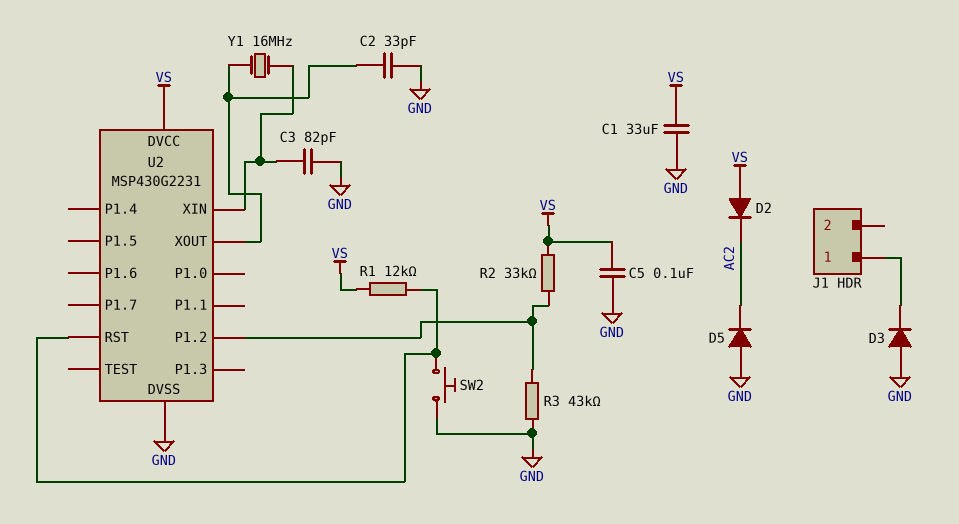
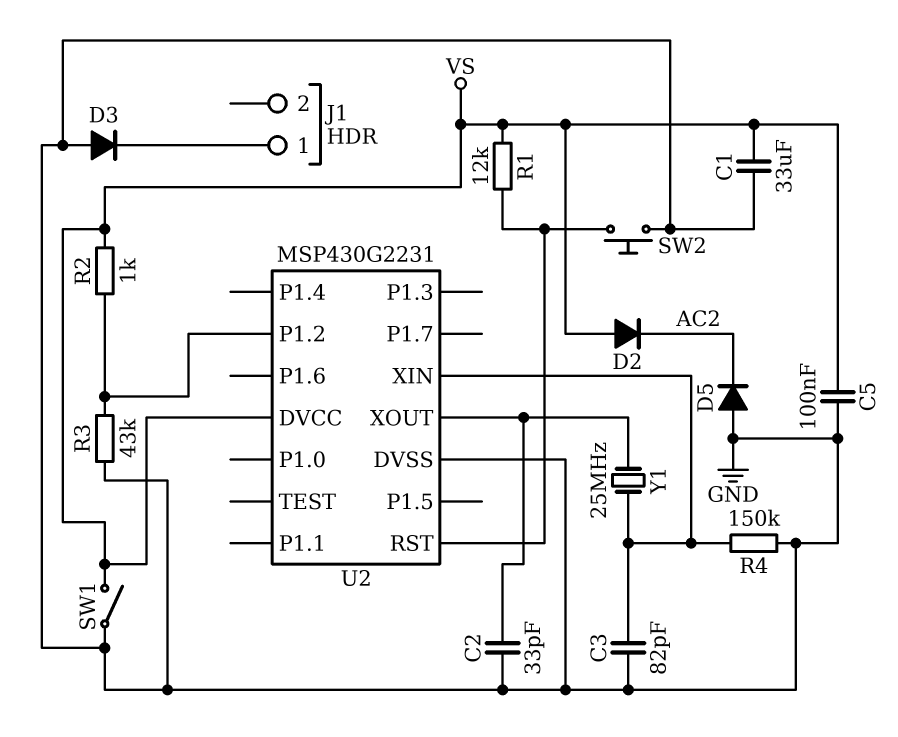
R2: 33k (U2/P1.2, VS) -> 1k (U2/P1.2, VS)
R4: none -> 150k (GND, U2/XIN)
SW1: none -> switch (GND, VS)
Y1: 16MHz (U2/XIN, U2/XOUT) -> 25MHz (U2/XIN, U2/XOUT)

